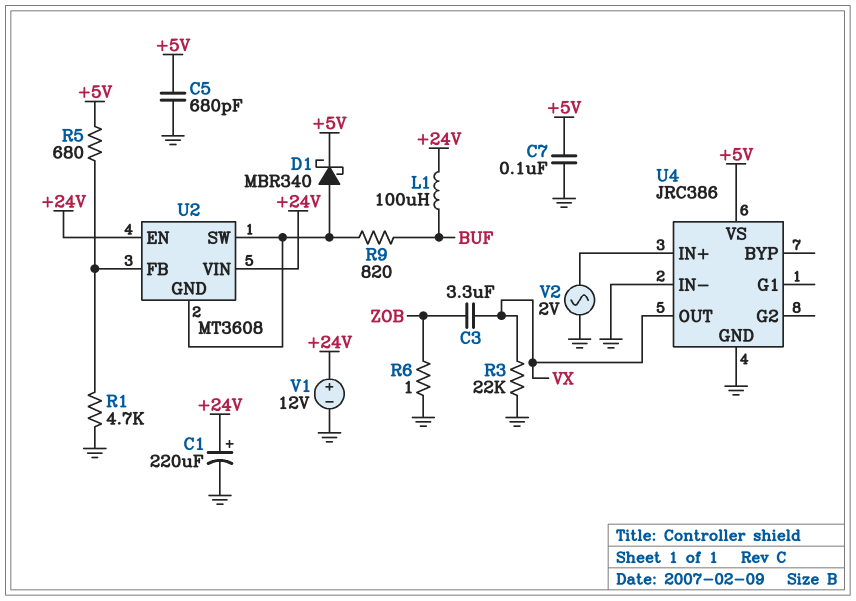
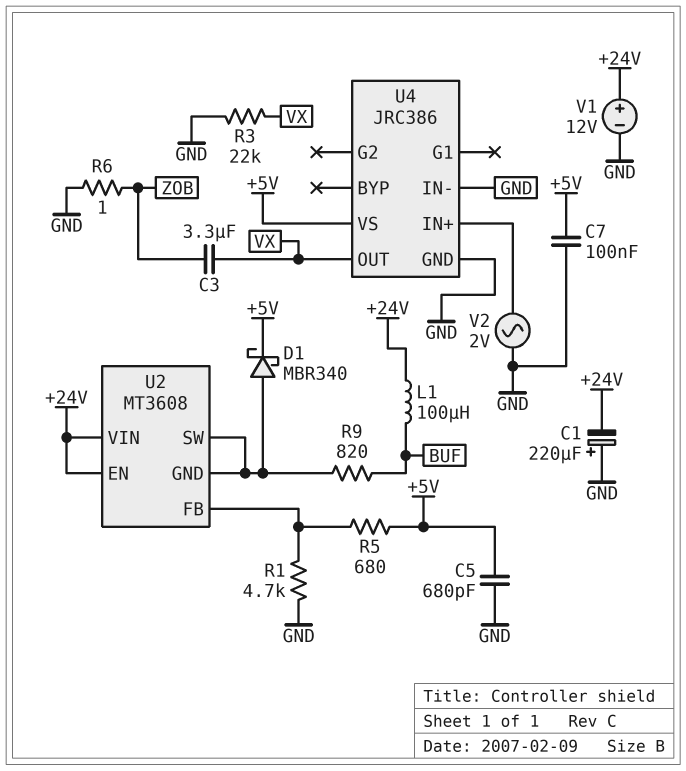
C1: 220uF (plus +24V, minus GND) -> 220uF (plus GND, minus +24V)

